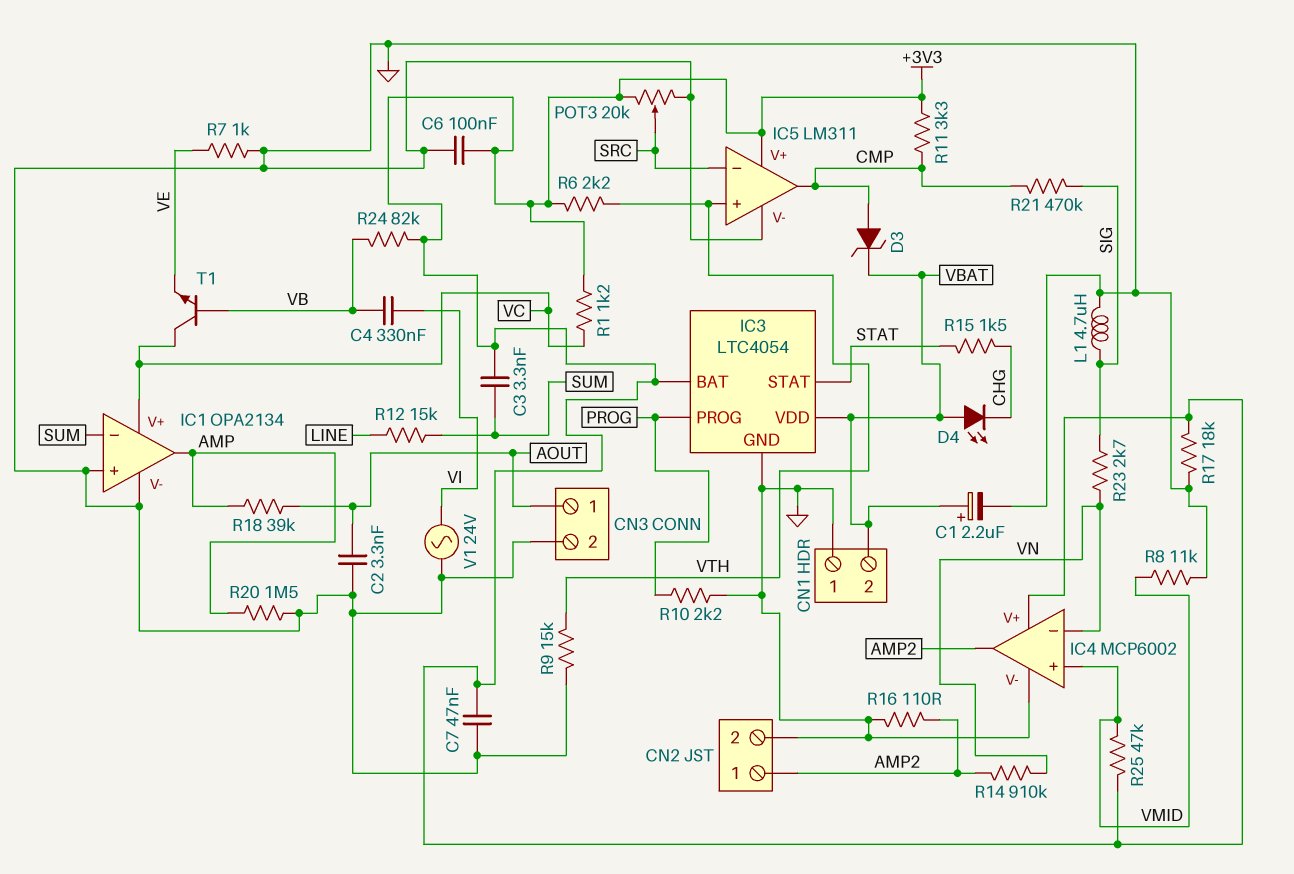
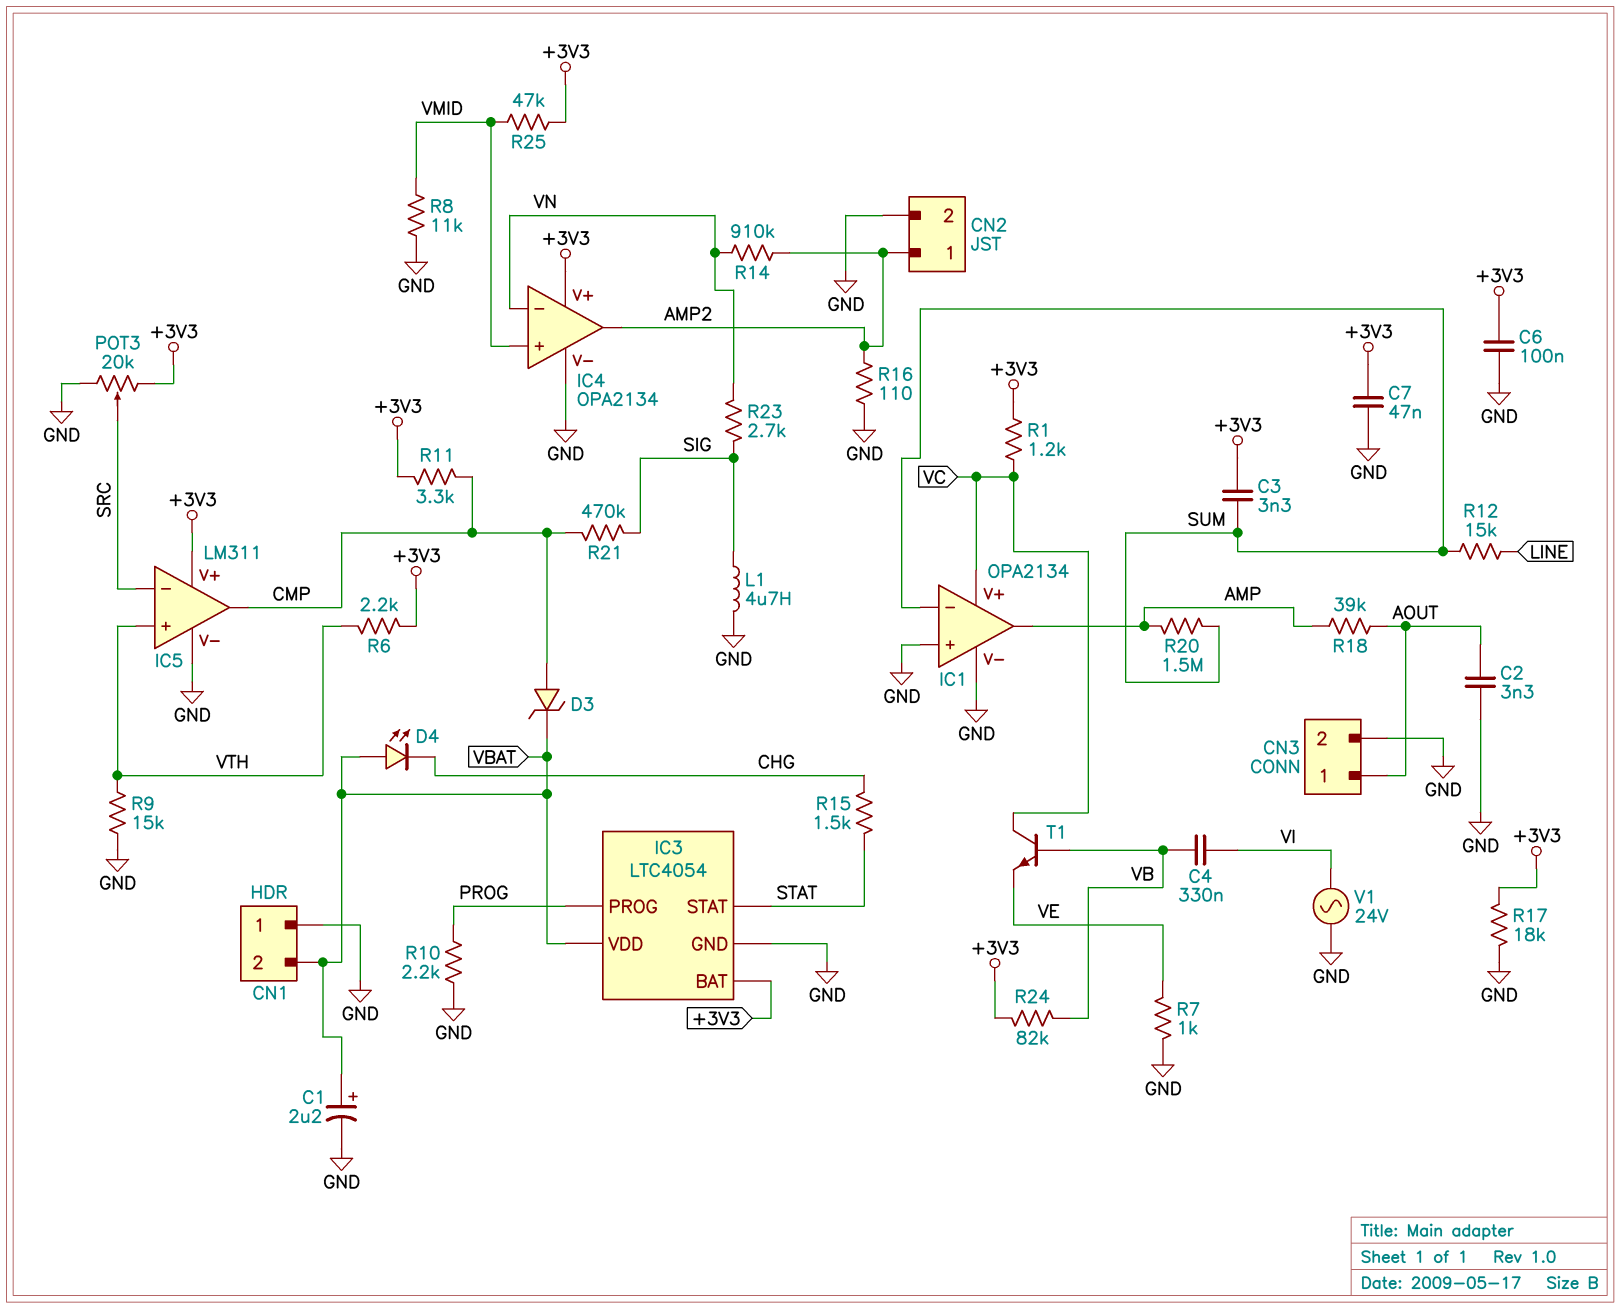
IC4: MCP6002 -> OPA2134
R20: 1.5M (AMP, GND) -> 1.5M (AMP, SUM)

